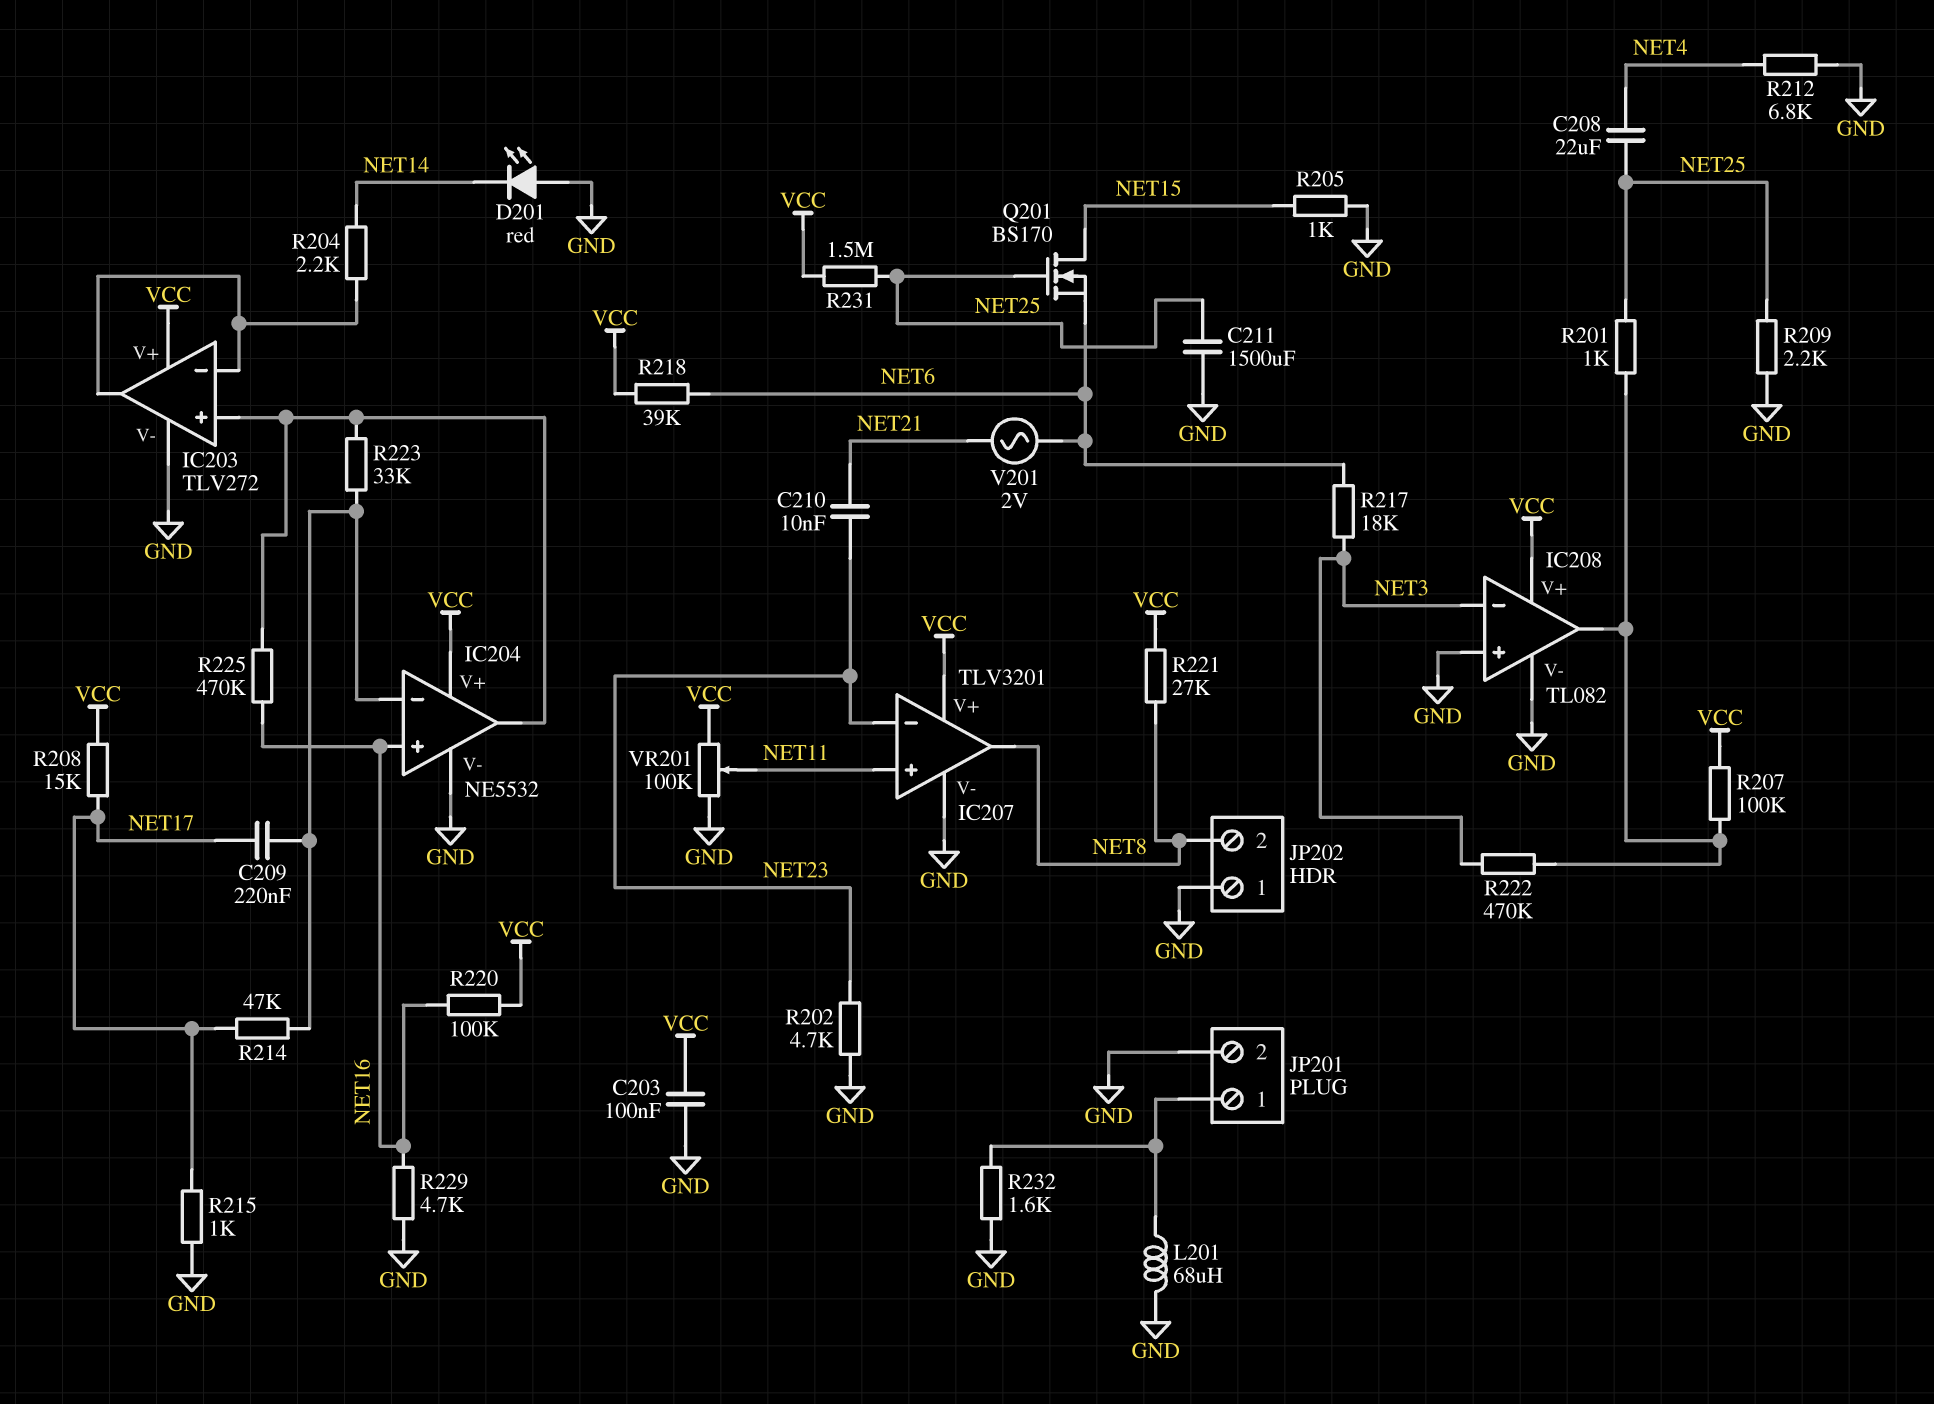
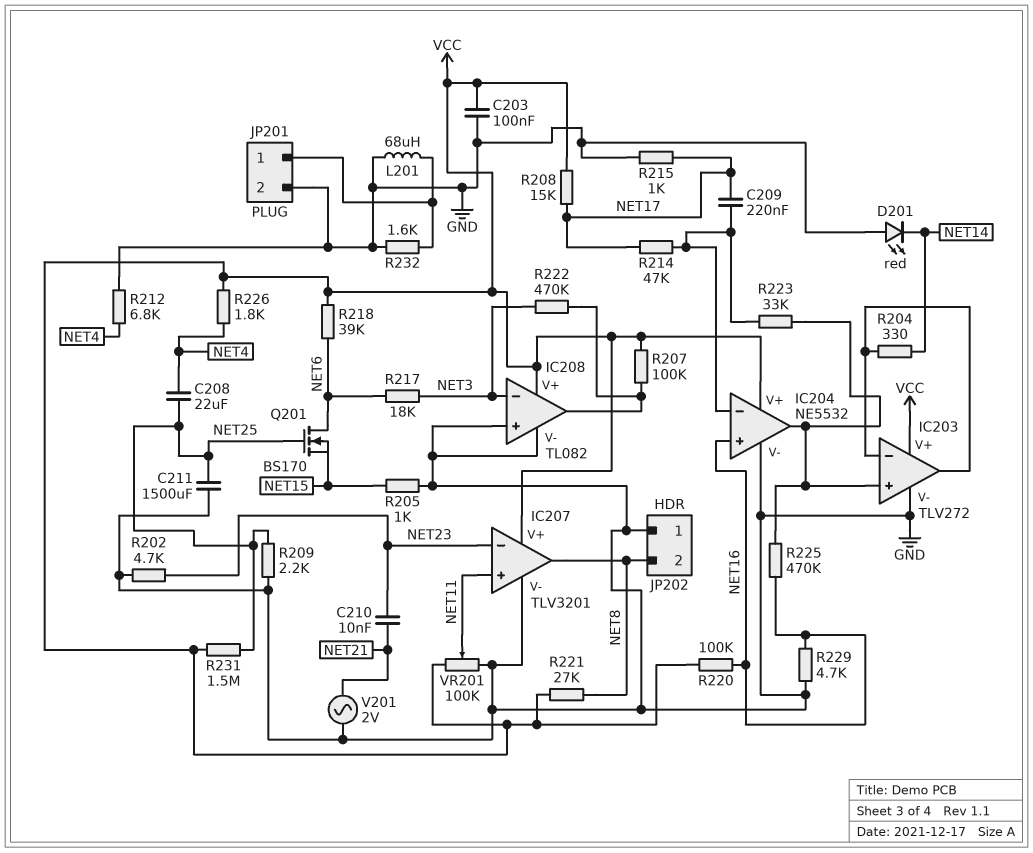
Q201: NMOS BS170 (G NET25, D NET15, S NET6) -> NMOS BS170 (G NET25, D NET6, S NET15)
R201: 1k (IC208/out, NET25) -> none
R204: 2.2k (IC203/in-, NET14) -> 330 (IC203/in-, NET14)
R226: none -> 1.8k (NET4, VCC)
V201: AC 2V (NET6, NET21) -> AC 2V (GND, NET21)

